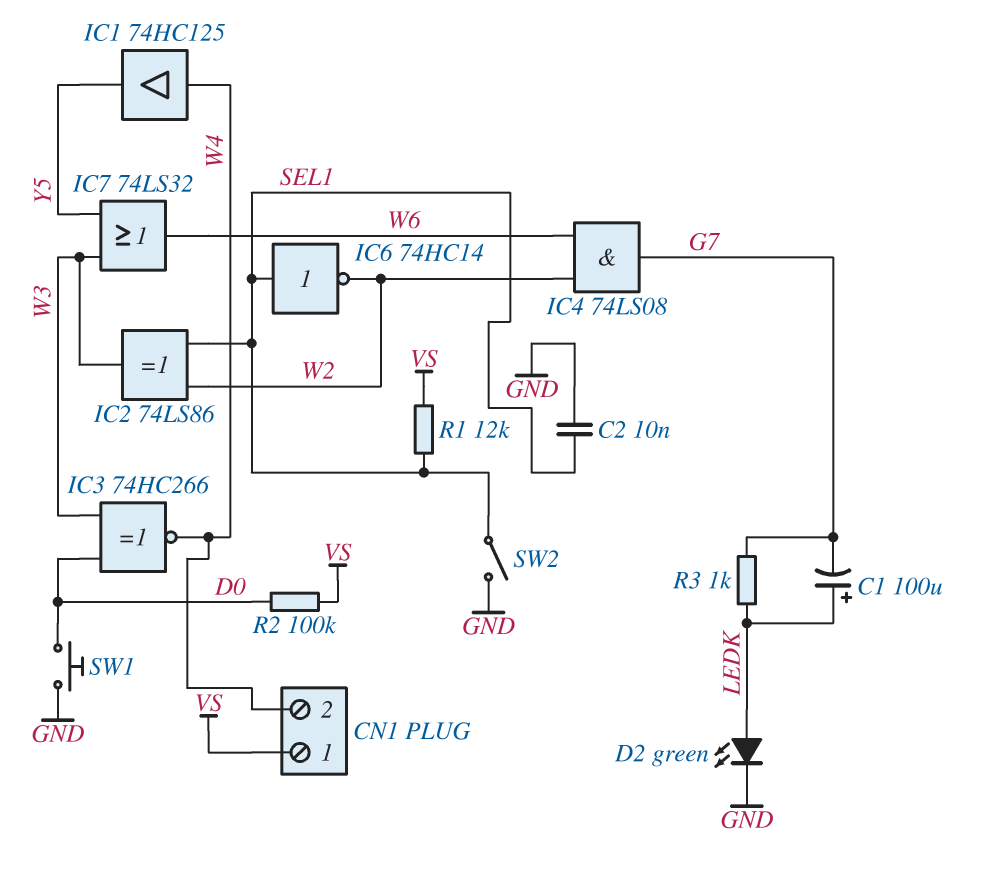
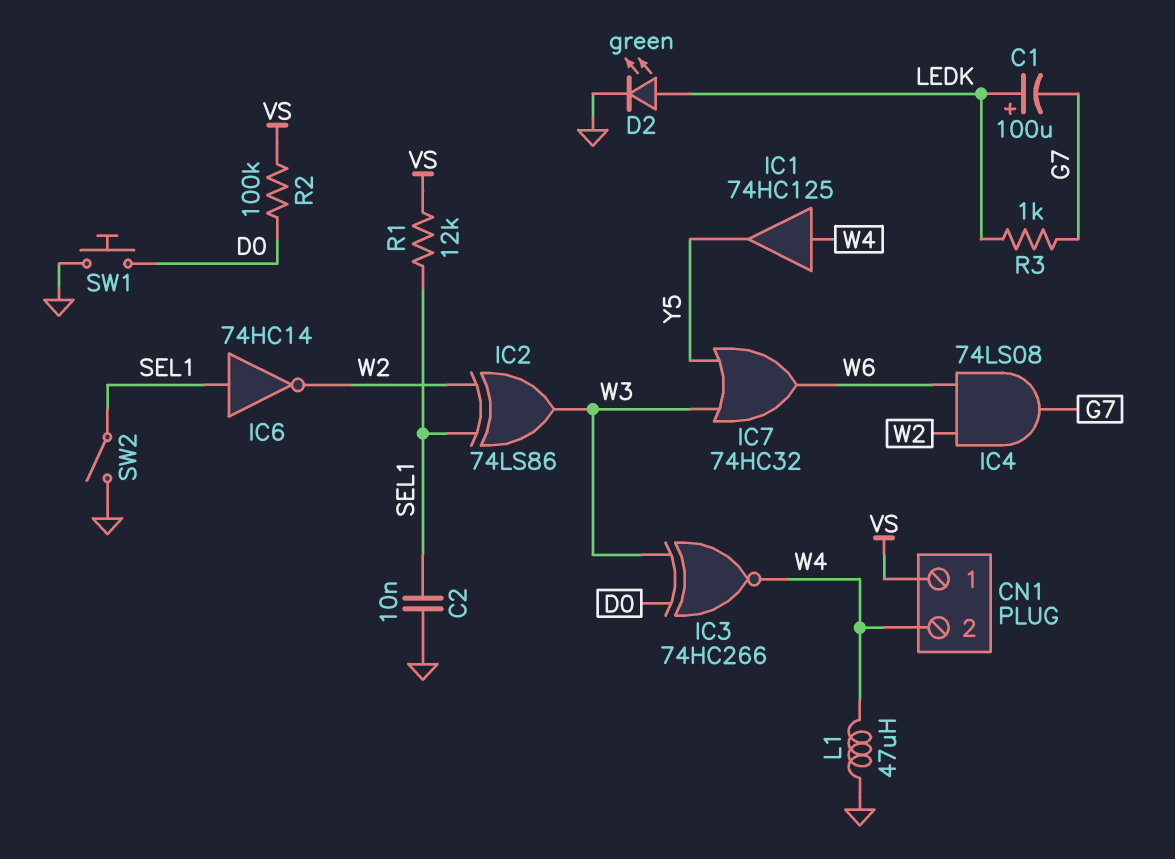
IC7: OR 74LS32 (in W3, in Y5, out W6) -> OR 74HC32 (in W3, in Y5, out W6)
L1: none -> 47uH (GND, W4)

